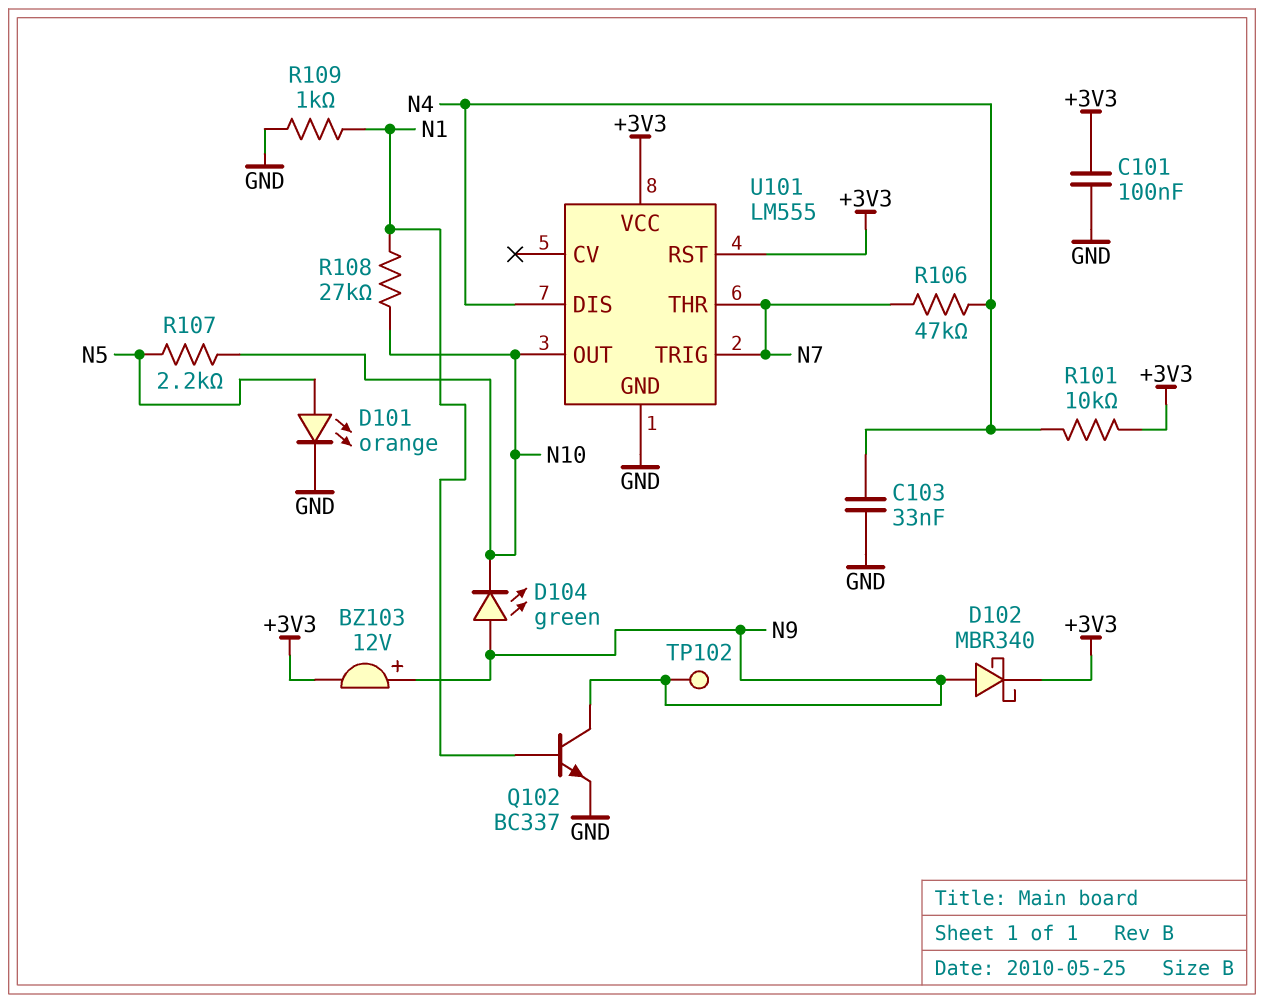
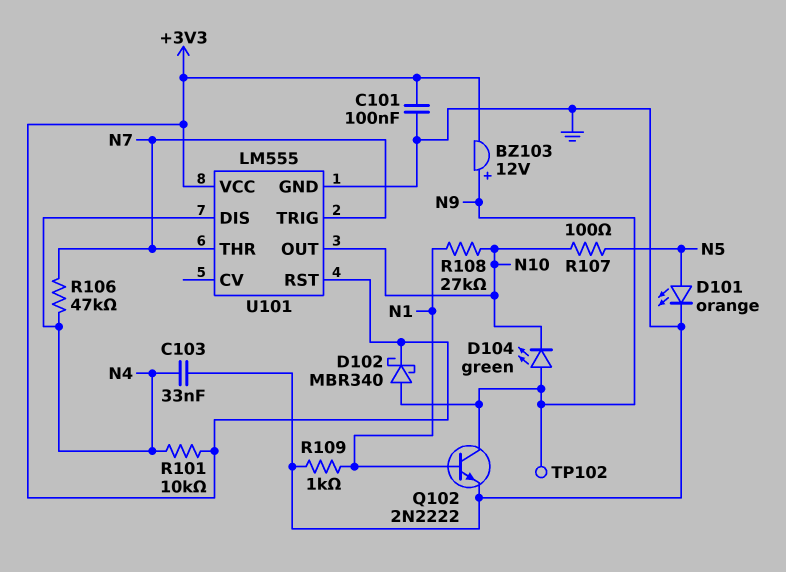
Q102: NPN BC337 (B N1, C N9, E GND) -> NPN 2N2222 (B N1, C N9, E GND)
R107: 2.2k (N5, N10) -> 100 (N5, N10)

